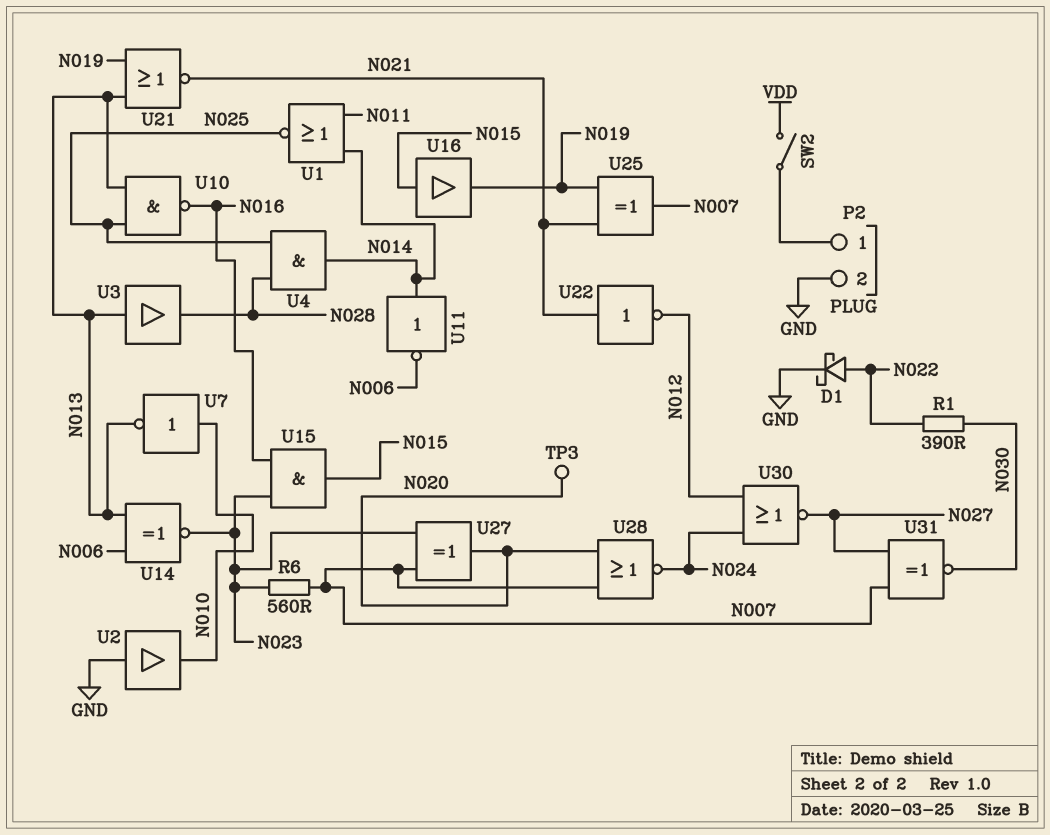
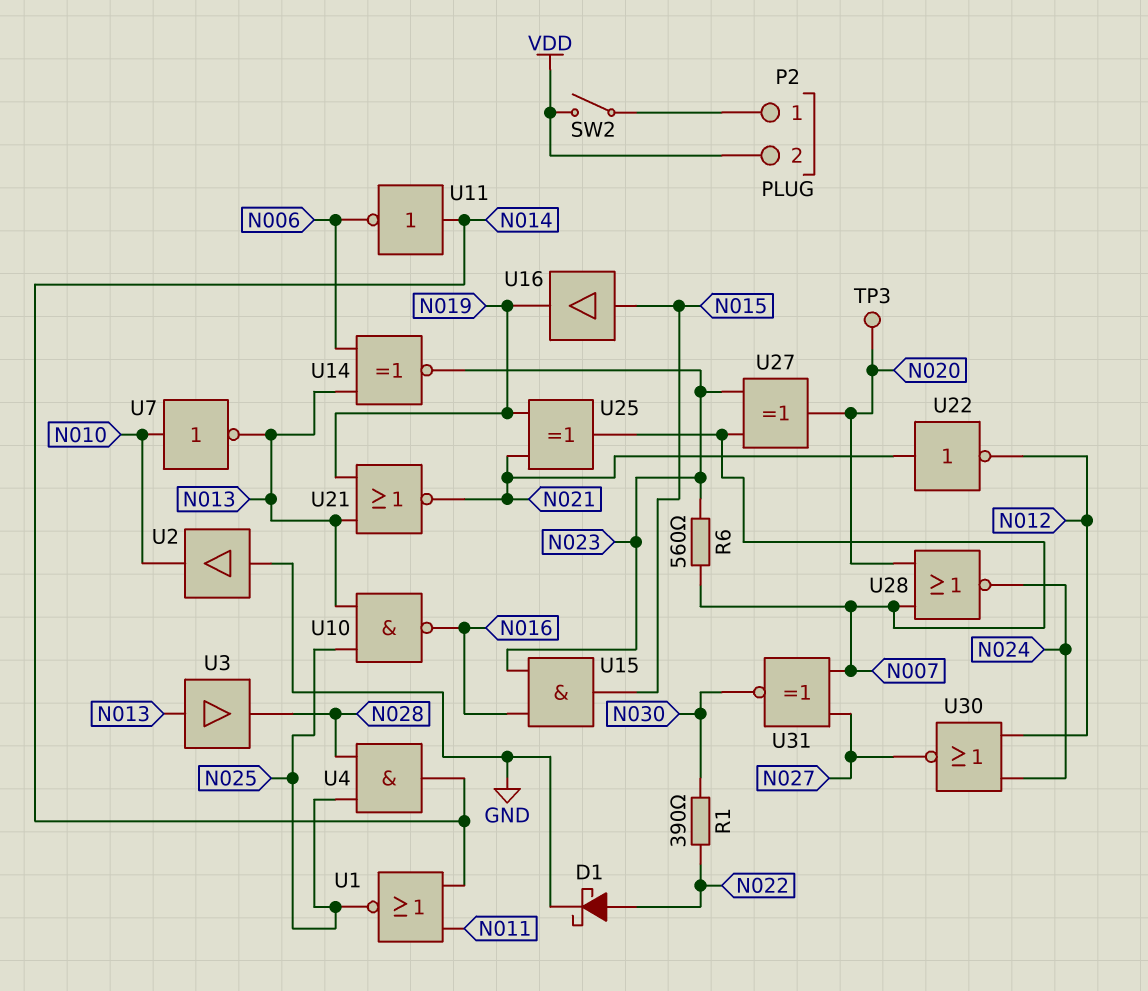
P2 pin 2: GND -> VDD

